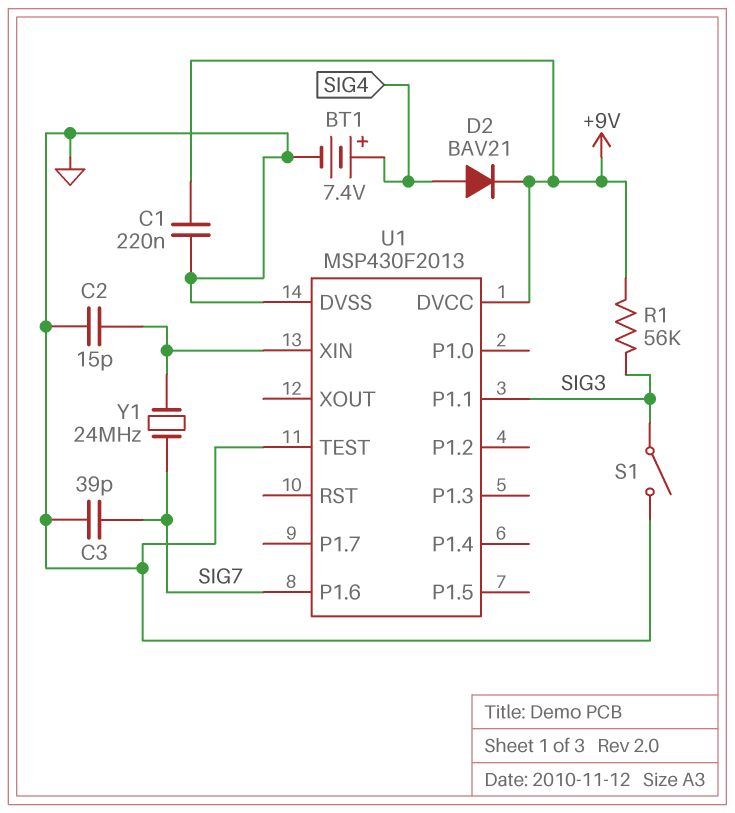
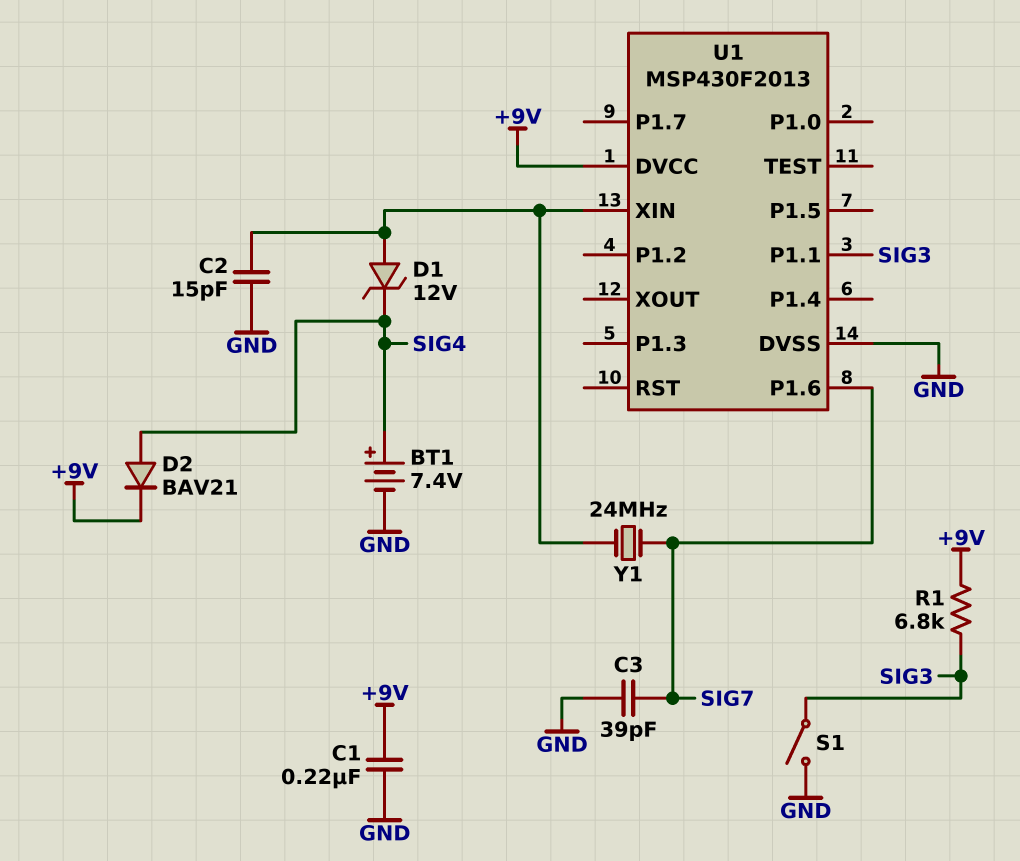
D1: none -> zener 12V (A U1/XIN, K SIG4)
R1: 56k (+9V, SIG3) -> 6.8k (+9V, SIG3)
U1 pin TEST: GND -> none

